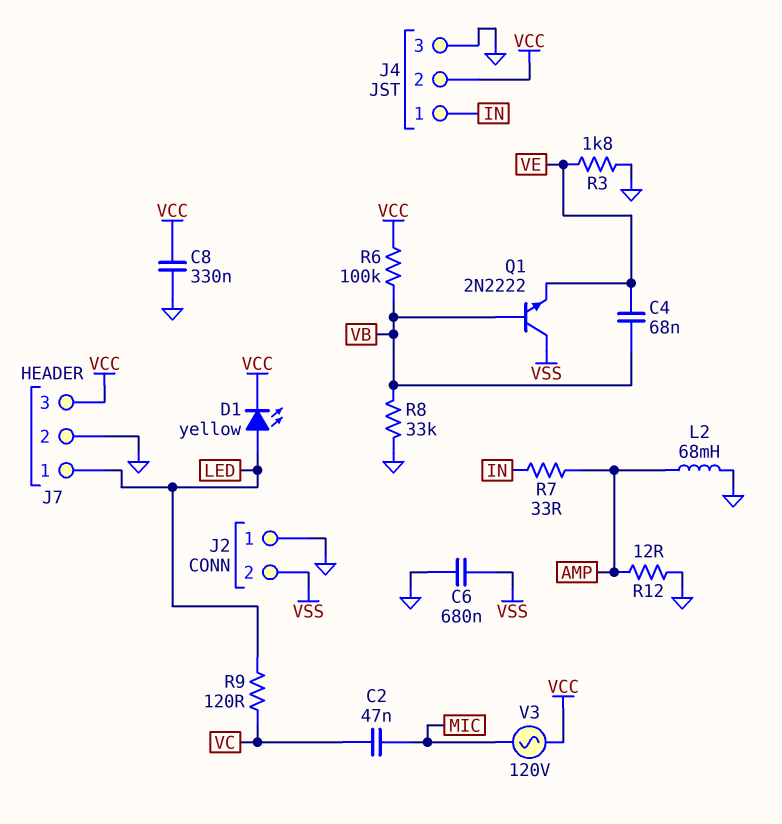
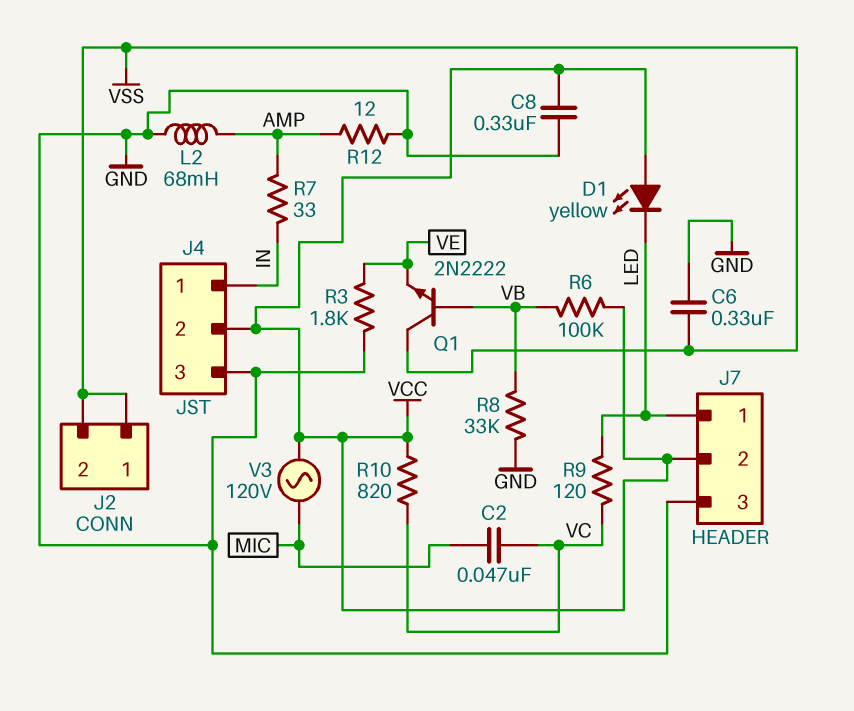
C4: 68nF (VB, VE) -> none
C6: 680nF (GND, VSS) -> 330nF (GND, VSS)
D1: LED yellow (A LED, K VCC) -> LED yellow (A VCC, K LED)
J2 pin 1: GND -> VSS
J7 pin 2: GND -> VCC
J7 pin 3: VCC -> GND
R10: none -> 820 (VC, VCC)

